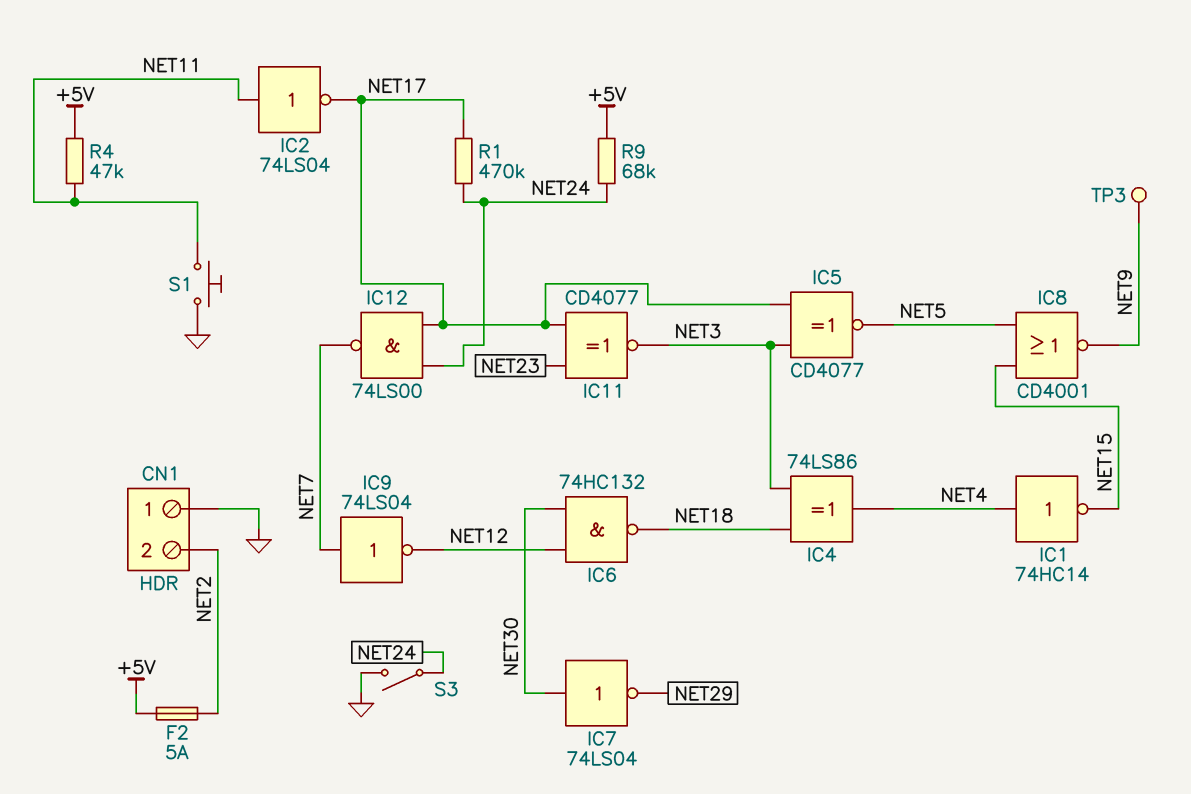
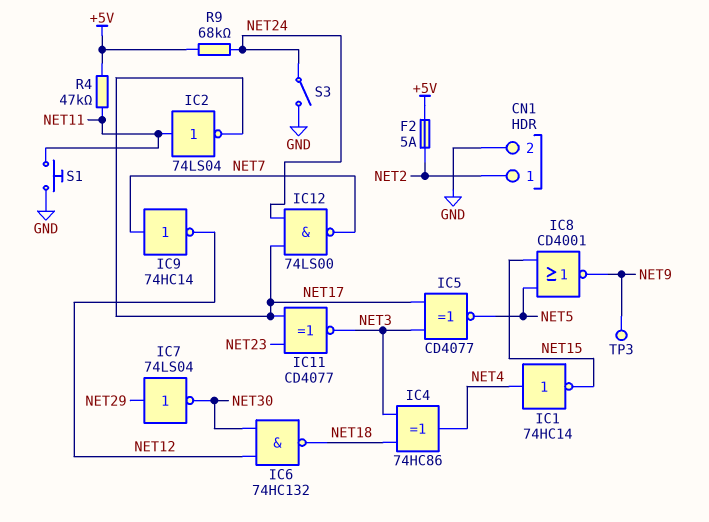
CN1 pin 1: GND -> NET2
CN1 pin 2: NET2 -> GND
IC4: XOR 74LS86 (in NET3, in NET18, out NET4) -> XOR 74HC86 (in NET3, in NET18, out NET4)
IC7: NOT 74LS04 (in NET30, out NET29) -> NOT 74LS04 (in NET29, out NET30)
IC9: NOT 74LS04 (in NET7, out NET12) -> NOT 74HC14 (in NET7, out NET12)
R1: 470k (NET17, NET24) -> none

